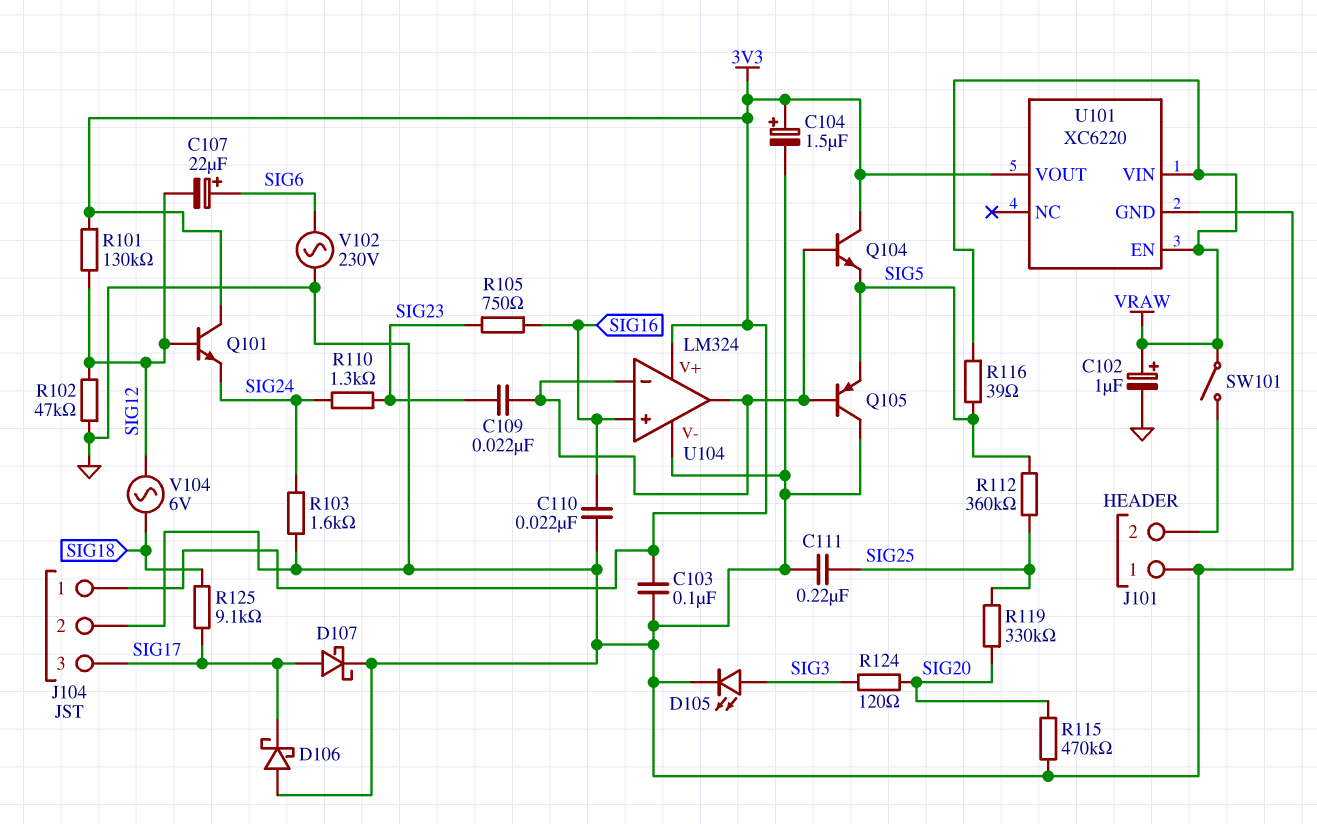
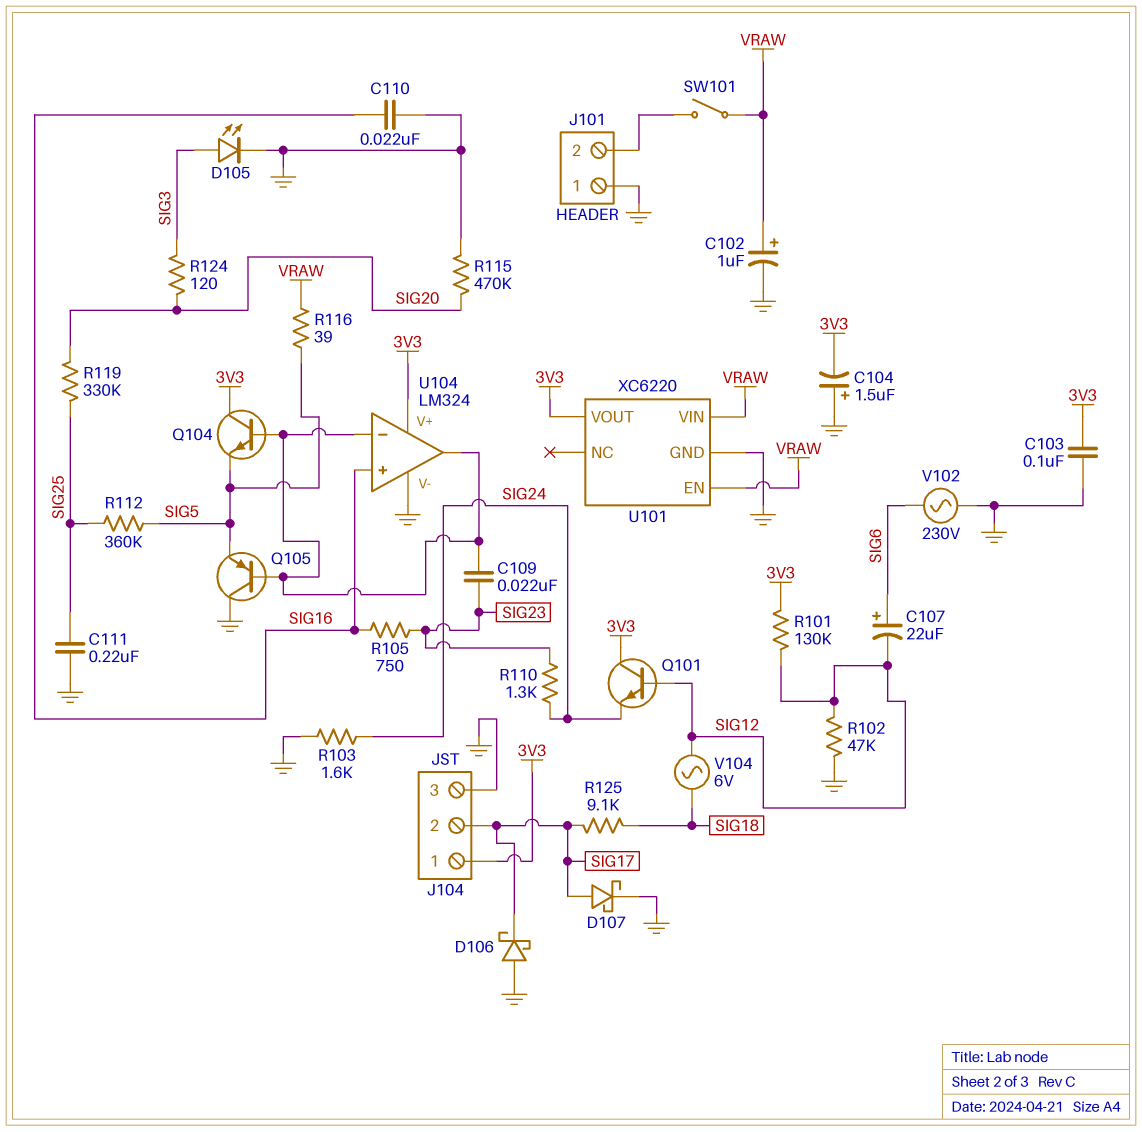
C104: 1.5uF (plus 3V3, minus GND) -> 1.5uF (plus GND, minus 3V3)
J104 pin 2: GND -> SIG17
J104 pin 3: SIG17 -> GND

